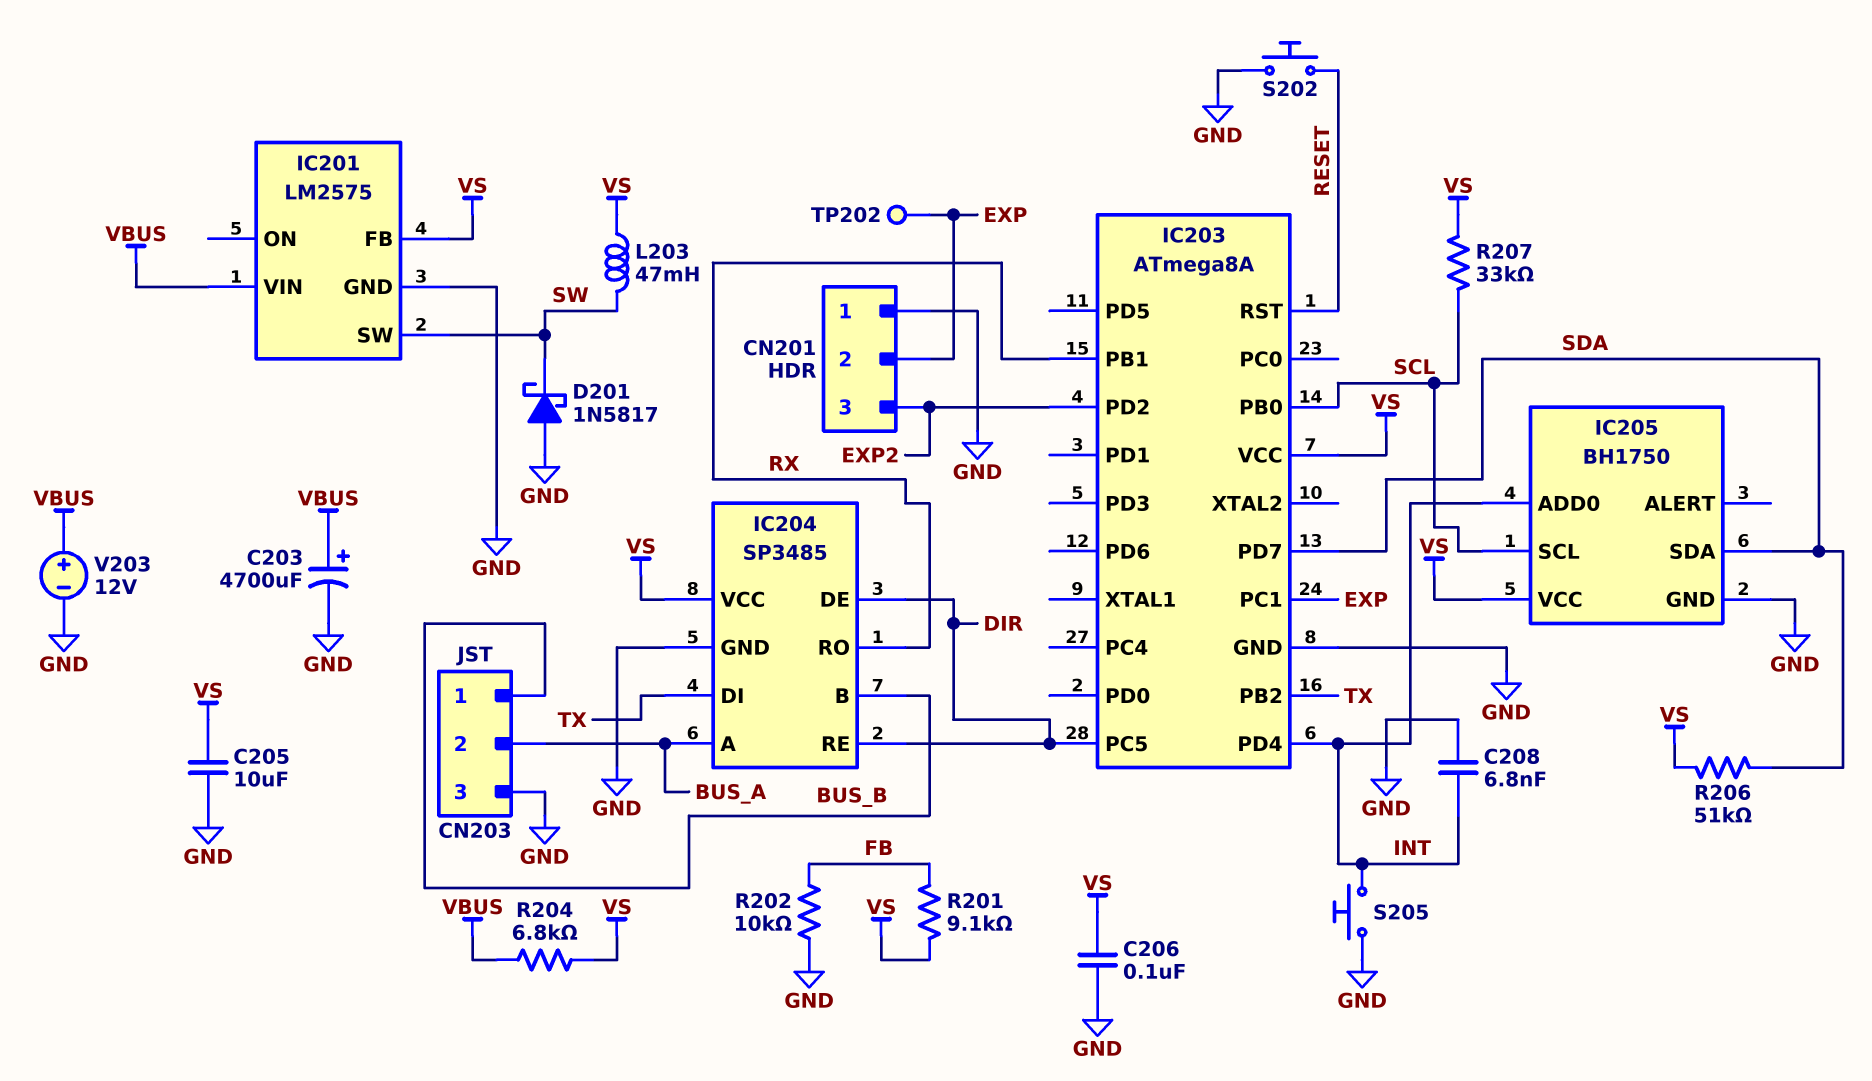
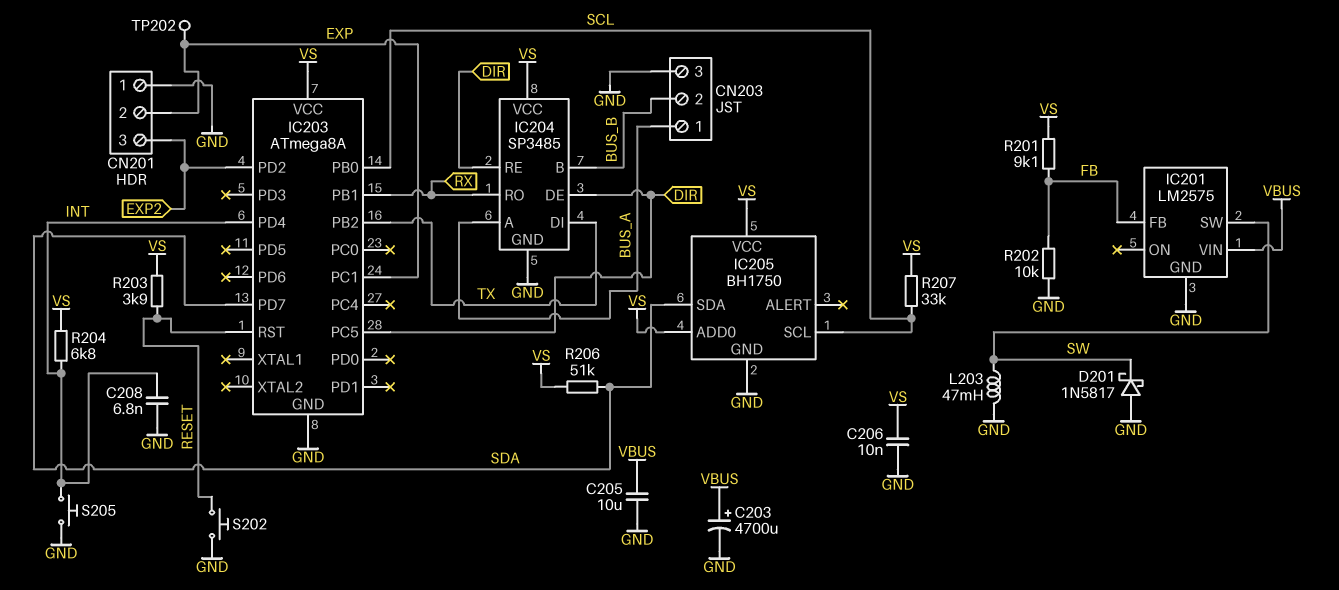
C205: 10uF (GND, VS) -> 10uF (GND, VBUS)
C206: 100nF (GND, VS) -> 10nF (GND, VS)
CN203 pin 1: BUS_B -> BUS_A
CN203 pin 2: BUS_A -> BUS_B
IC201 pin FB: VS -> FB
IC205 pin ADD0: INT -> VS
L203: 47mH (SW, VS) -> 47mH (GND, SW)
R203: none -> 3.9k (RESET, VS)
R204: 6.8k (VBUS, VS) -> 6.8k (INT, VS)
V203: 12V (plus VBUS, minus GND) -> none

